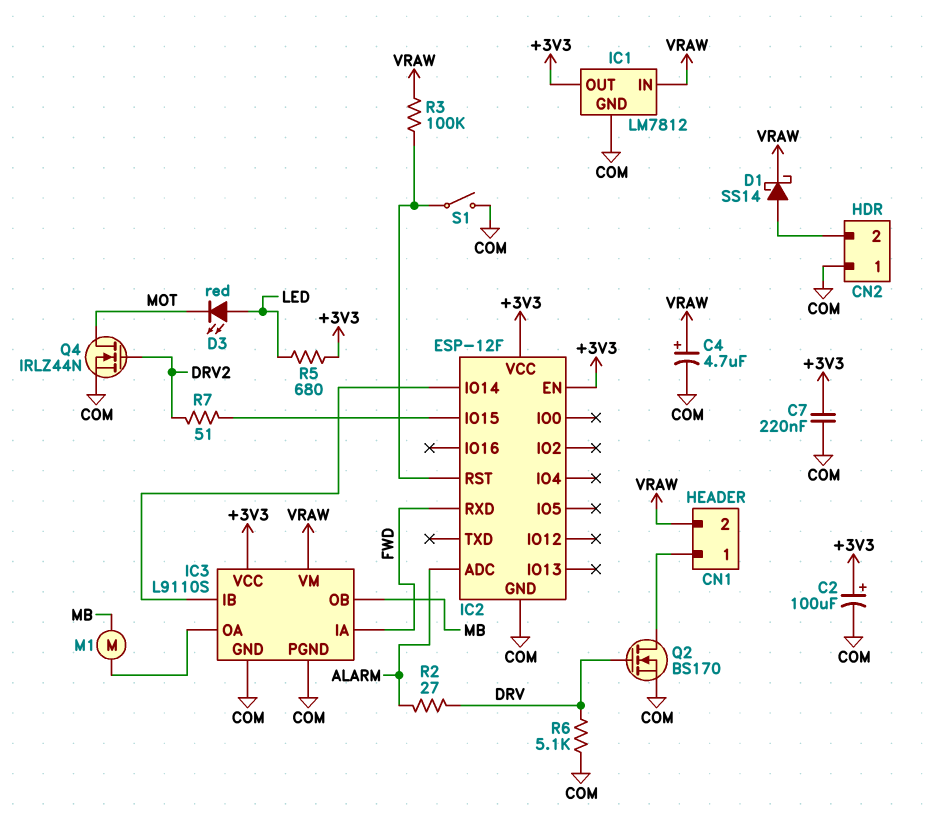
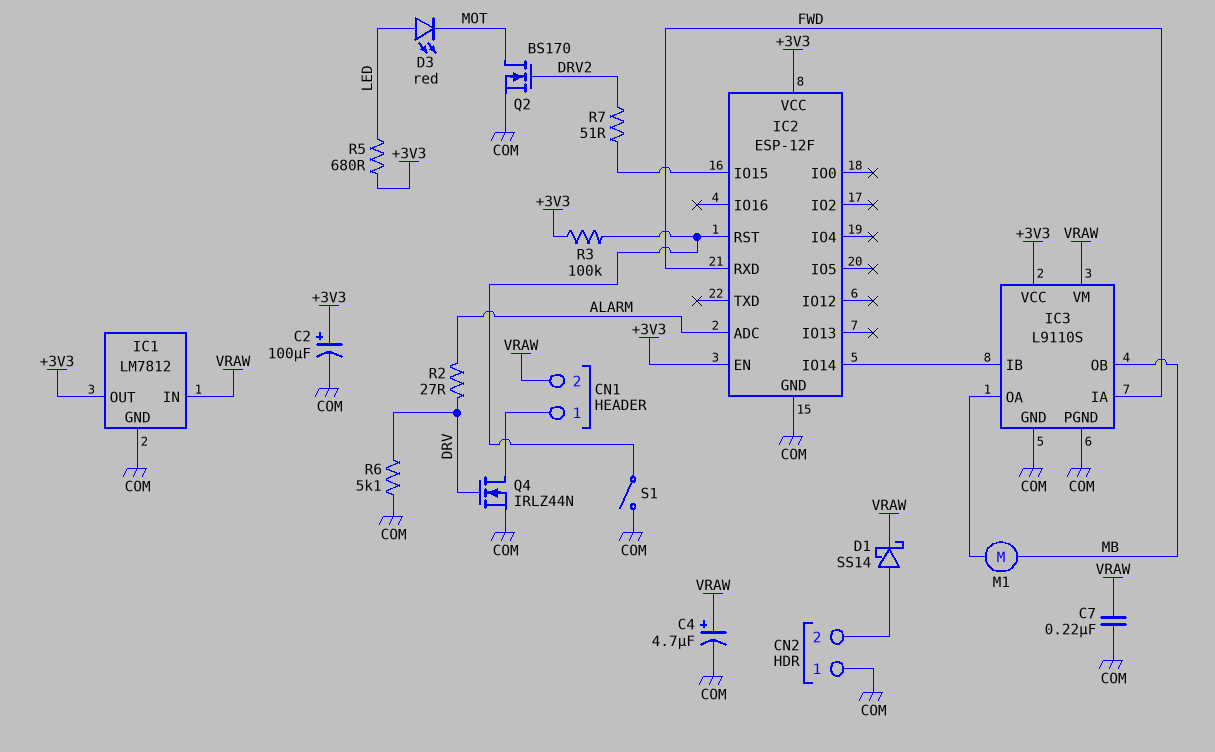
C7: 220nF (+3V3, COM) -> 220nF (COM, VRAW)
Q2: NMOS BS170 (G DRV, D CN1/1, S COM) -> NMOS BS170 (G DRV2, D MOT, S COM)
Q4: NMOS IRLZ44N (G DRV2, D MOT, S COM) -> NMOS IRLZ44N (G DRV, D CN1/1, S COM)
R3: 100k (IC2/RST, VRAW) -> 100k (+3V3, IC2/RST)

